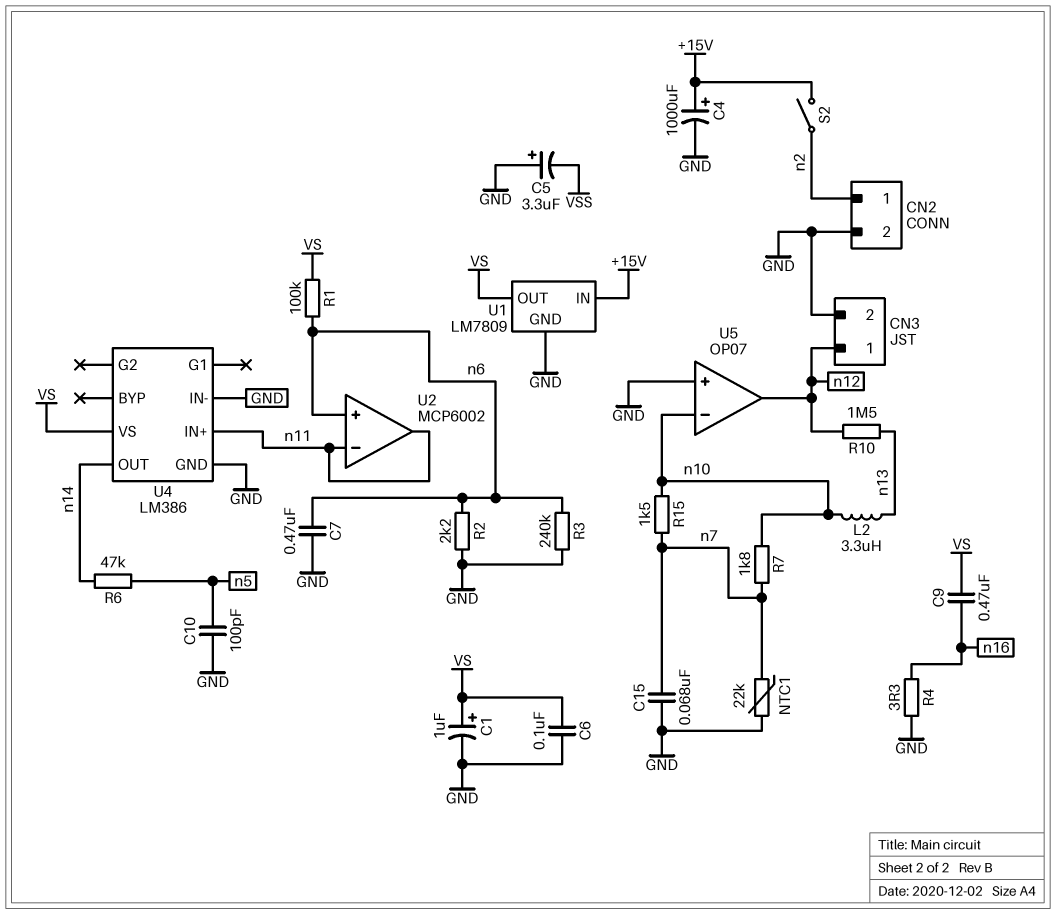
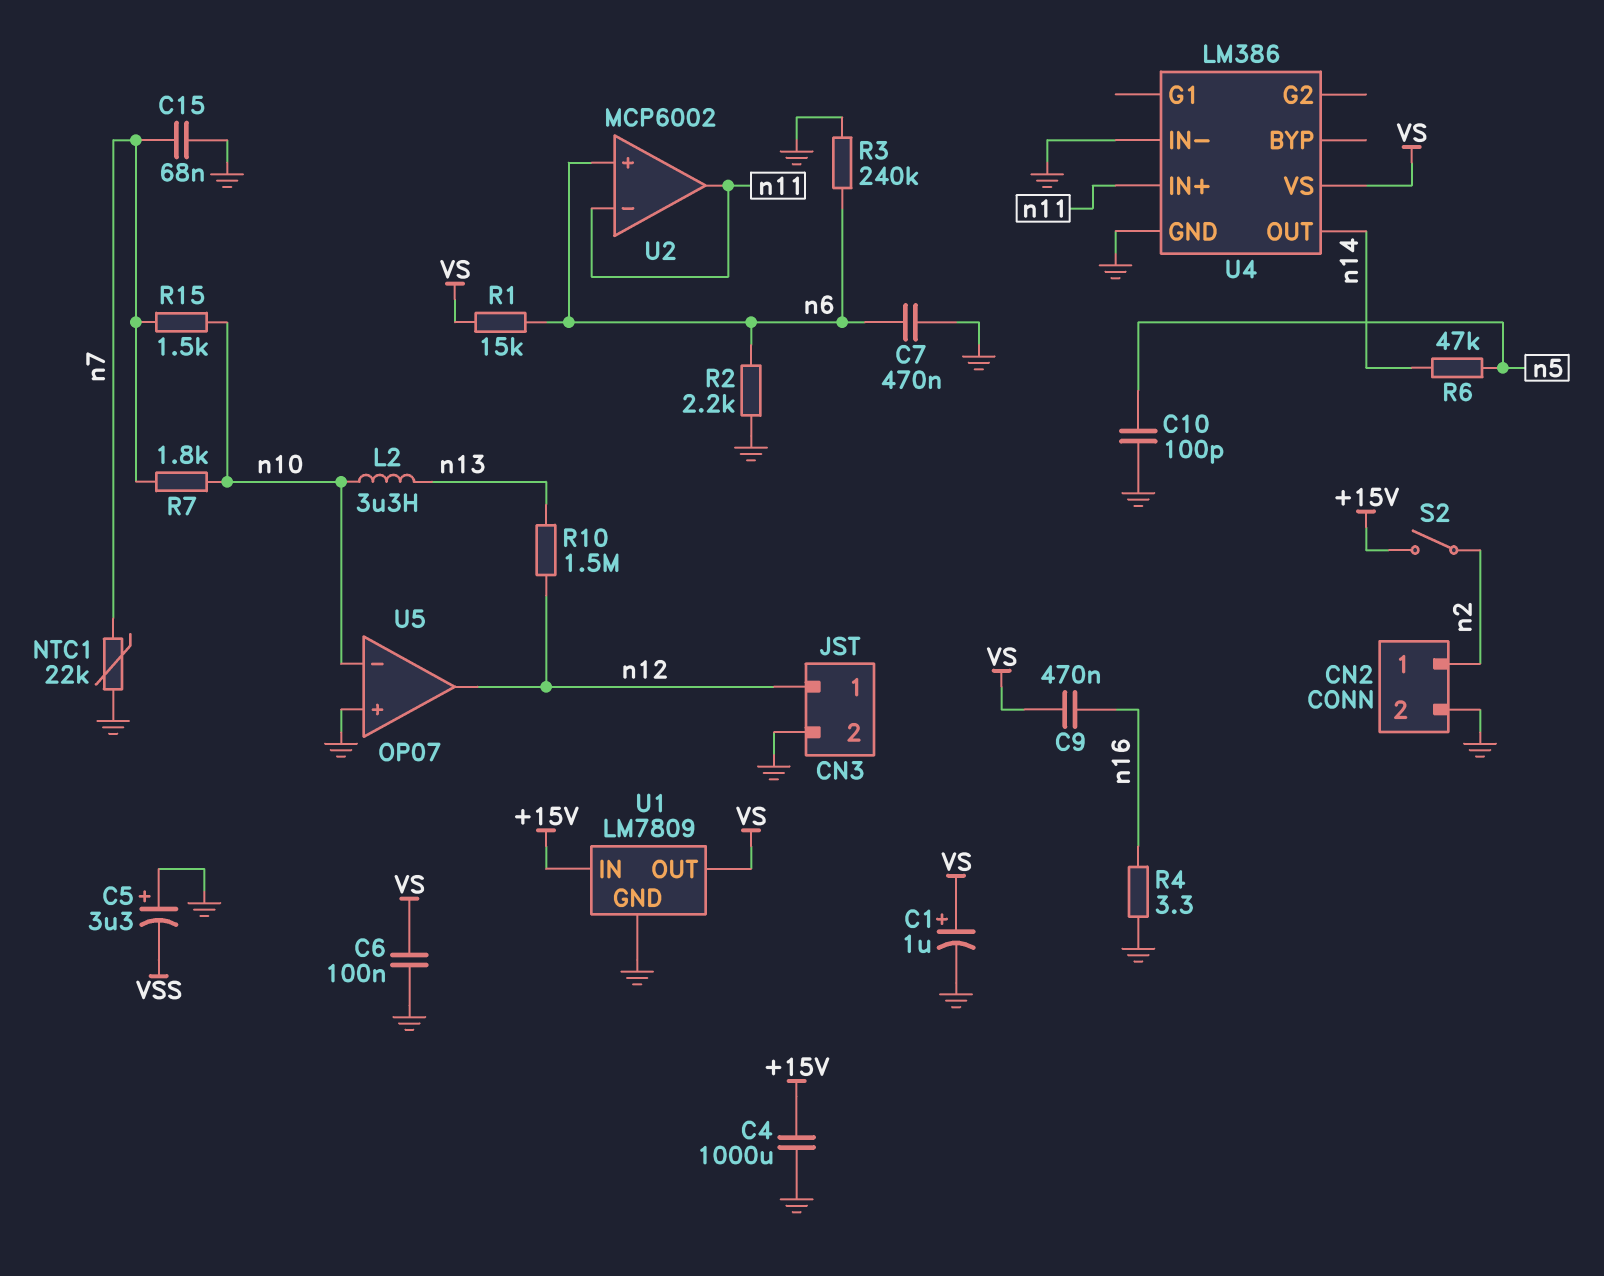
C4: 1000uF (plus +15V, minus GND) -> 1000uF (+15V, GND)
R1: 100k (VS, n6) -> 15k (VS, n6)

